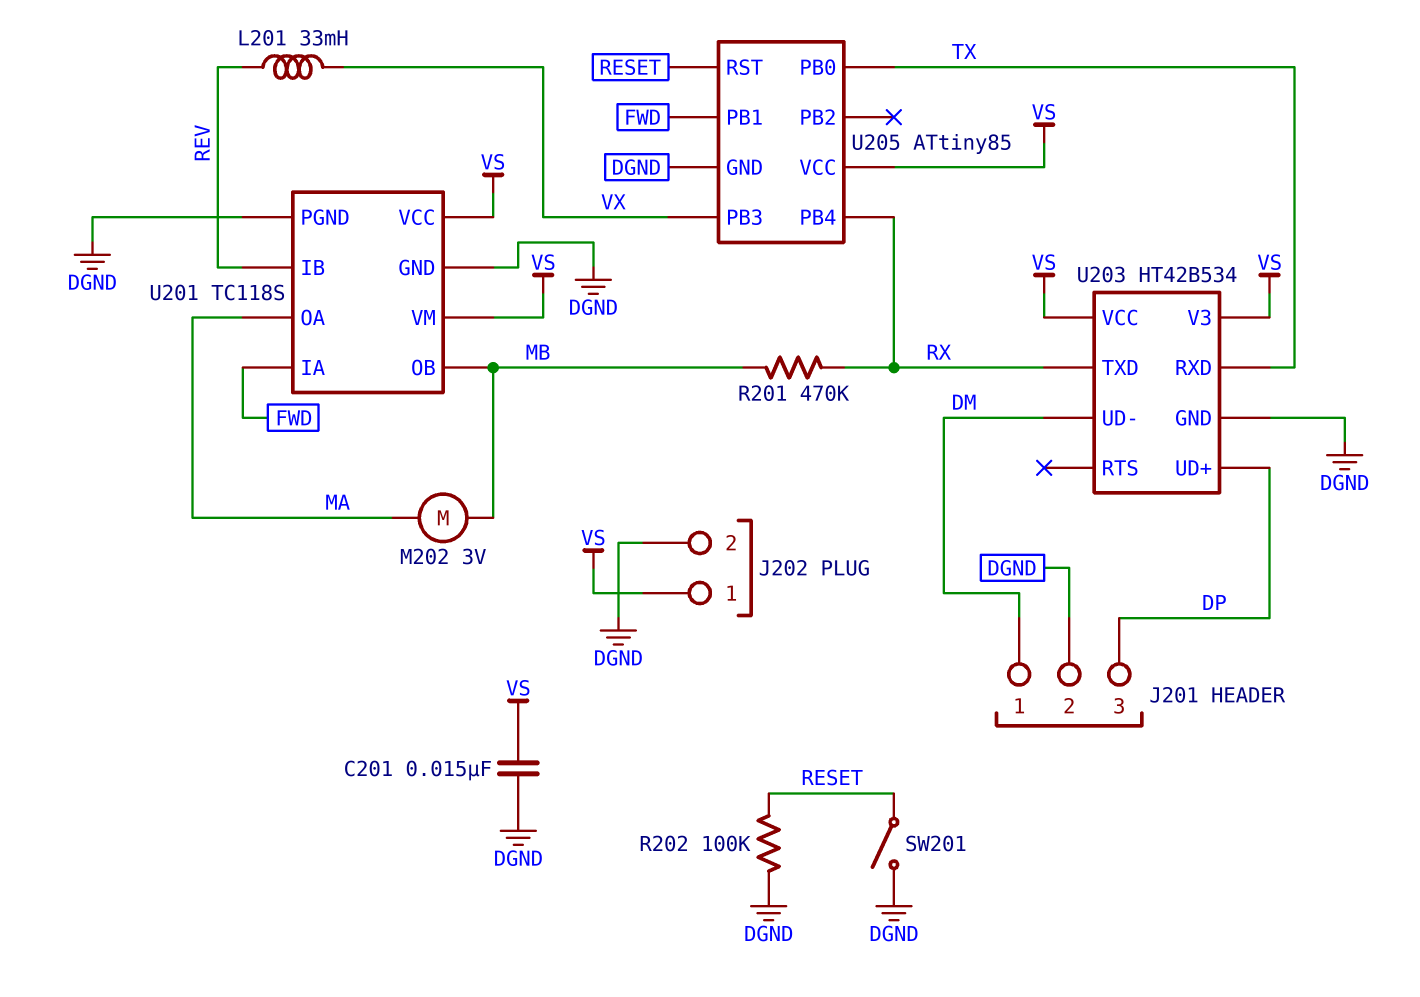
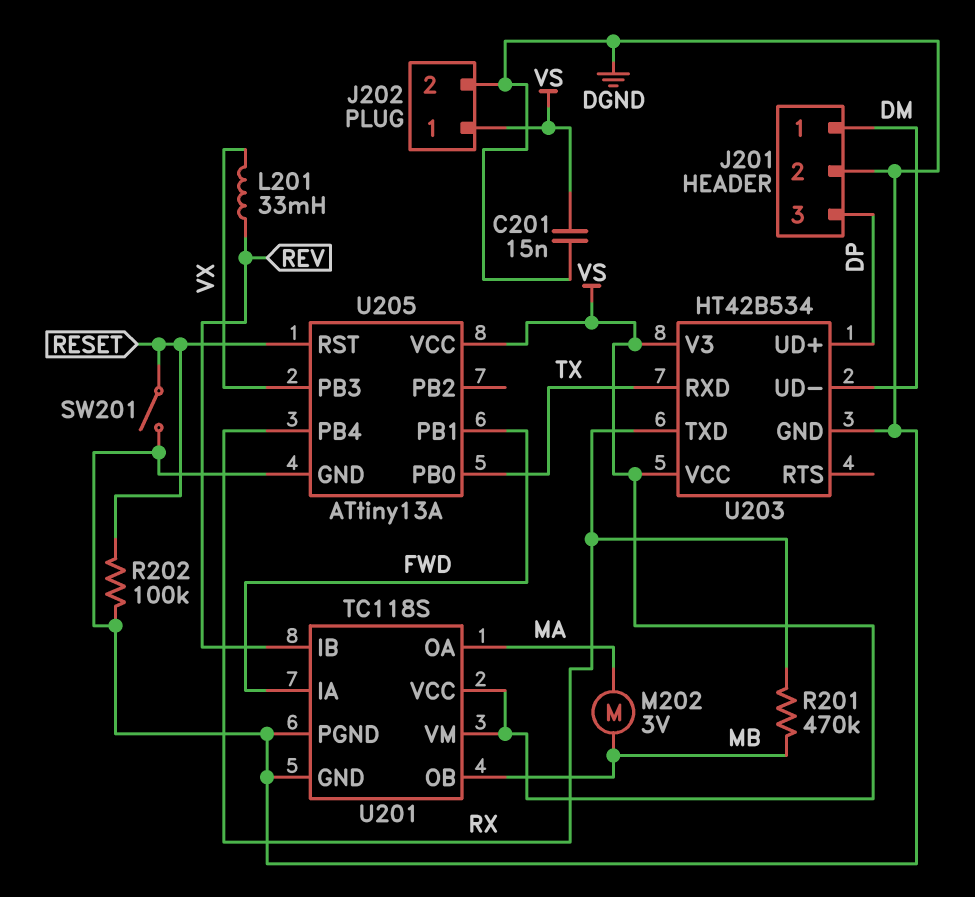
U205: ATtiny85 -> ATtiny13A

